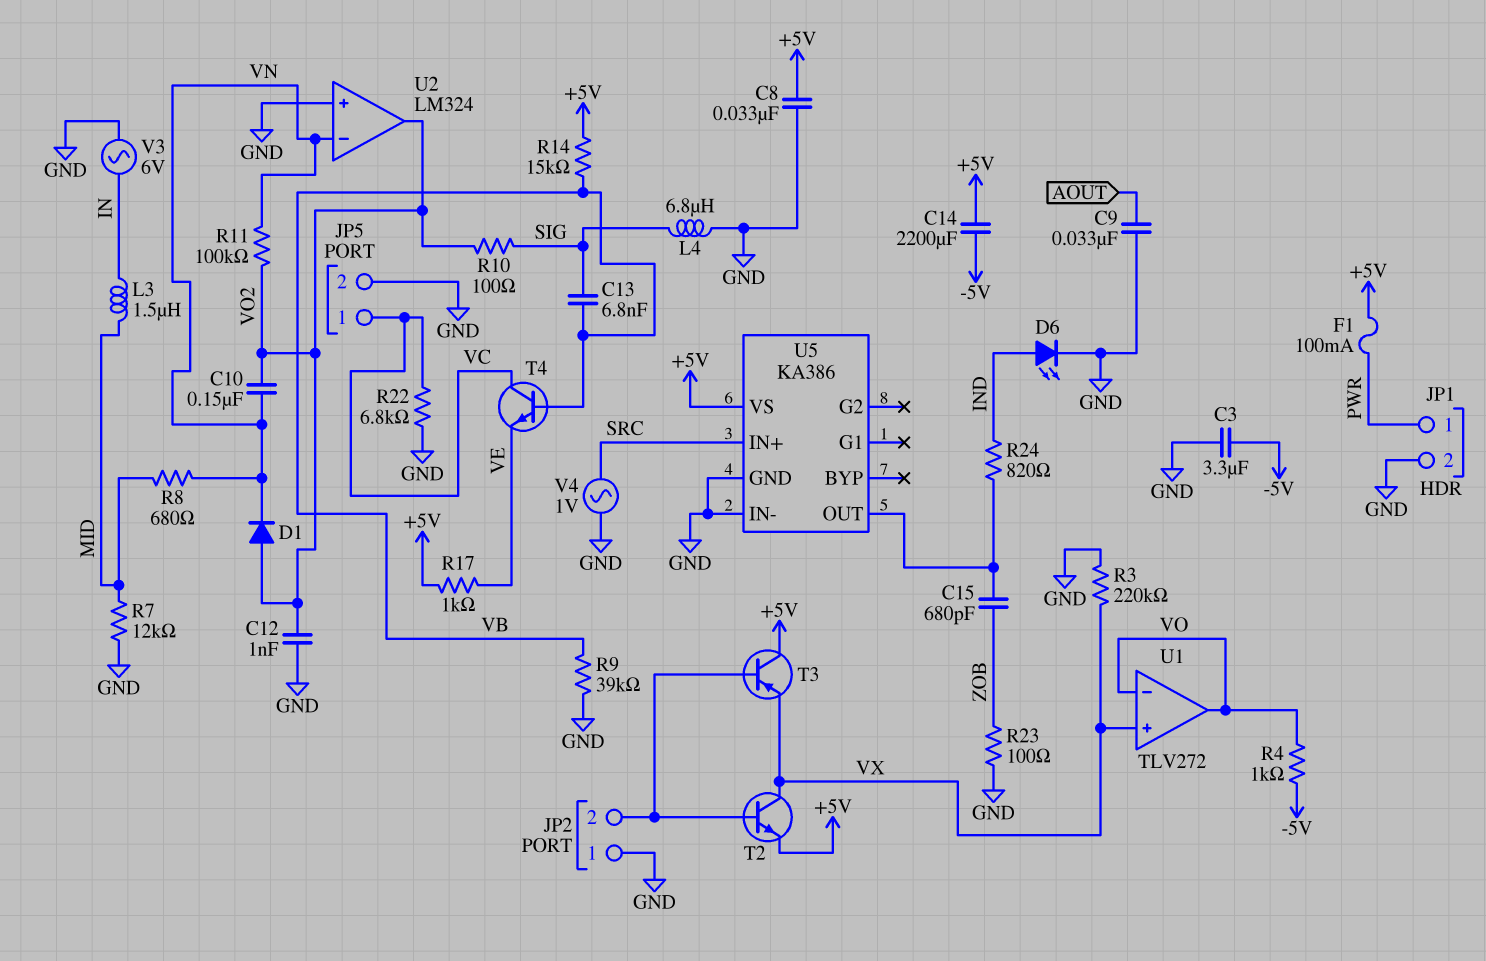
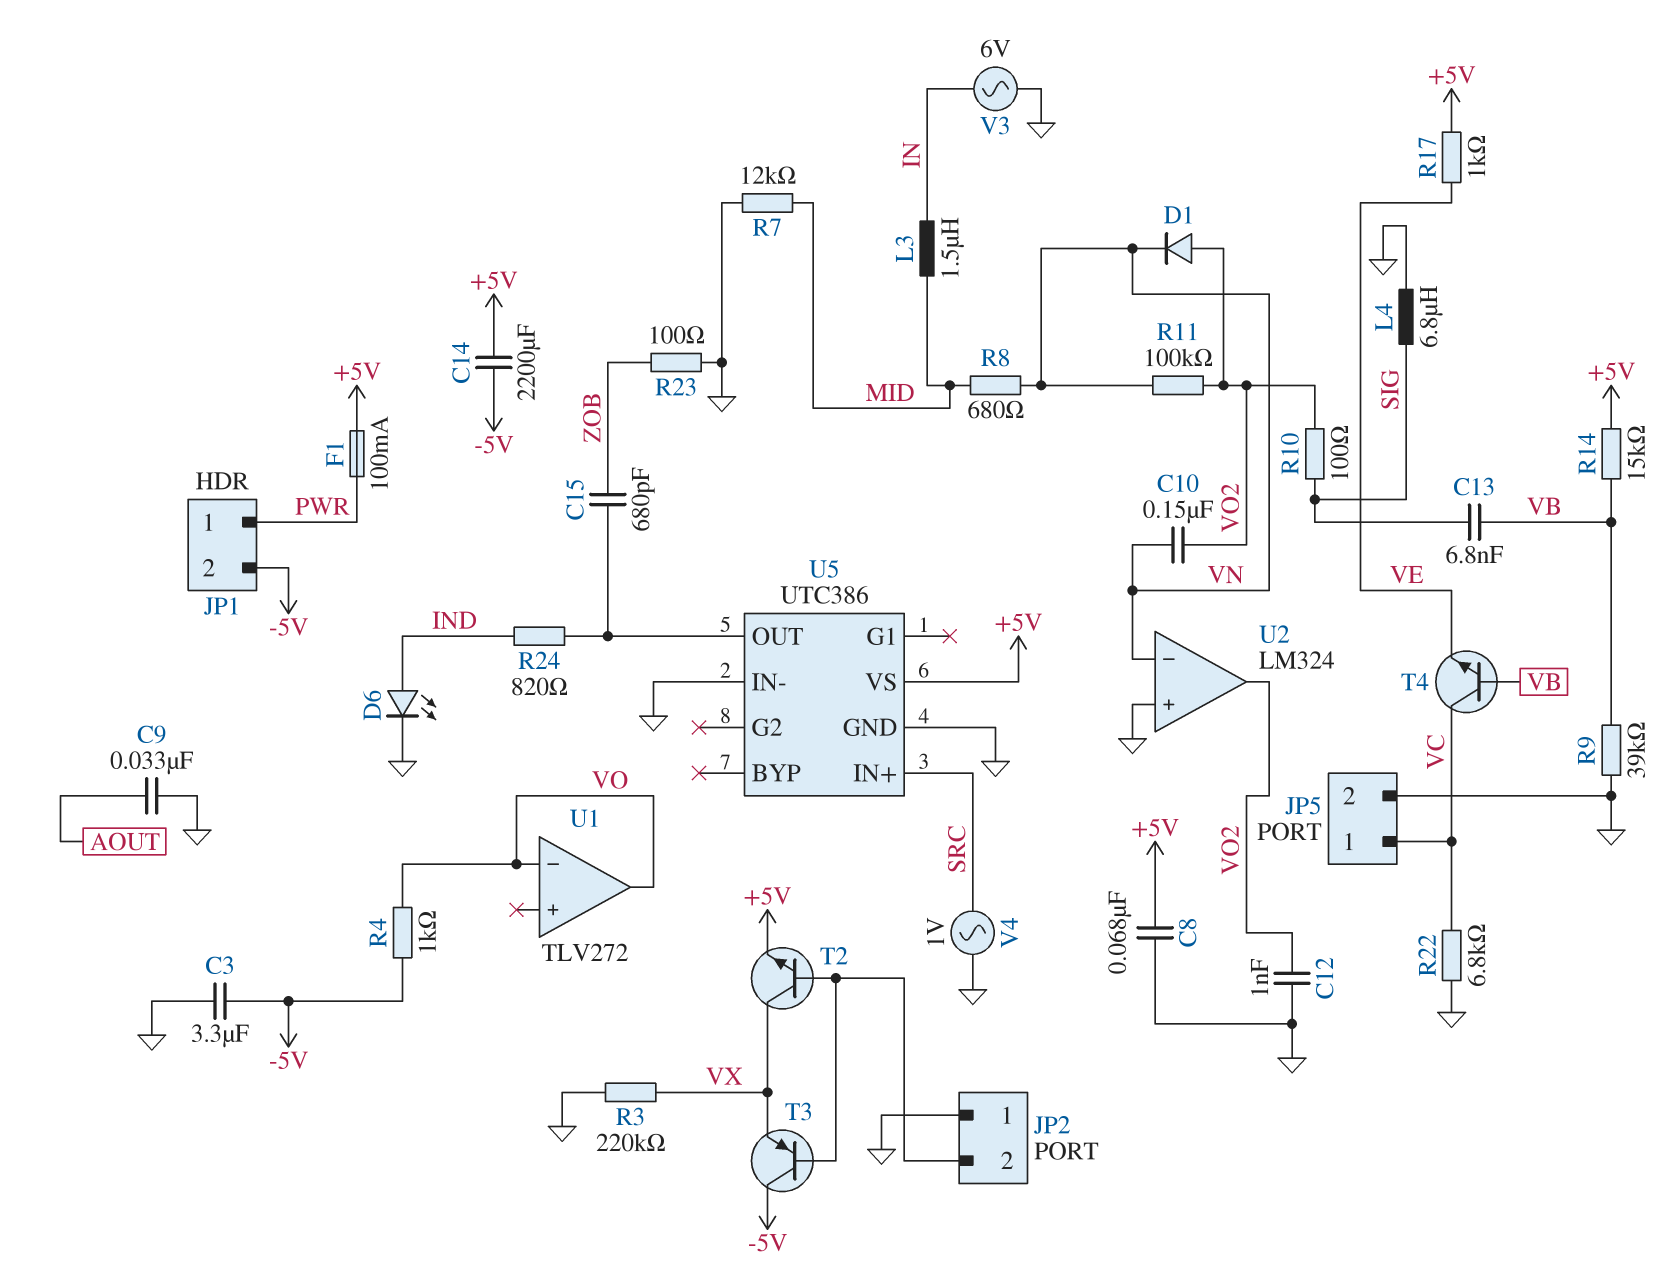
C8: 33nF (+5V, GND) -> 68nF (+5V, GND)
JP1 pin 2: GND -> -5V
T3: PNP (B JP2/2, C +5V, E VX) -> PNP (B JP2/2, C -5V, E VX)
U1 pin in+: VX -> none
U5: KA386 -> UTC386

